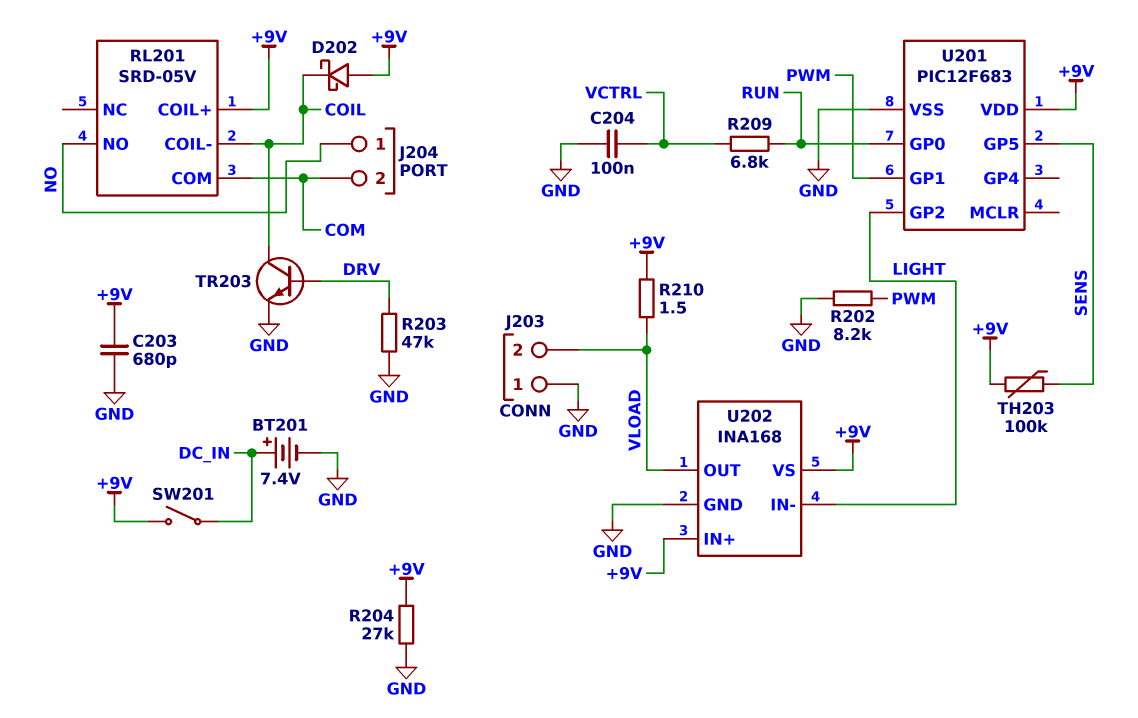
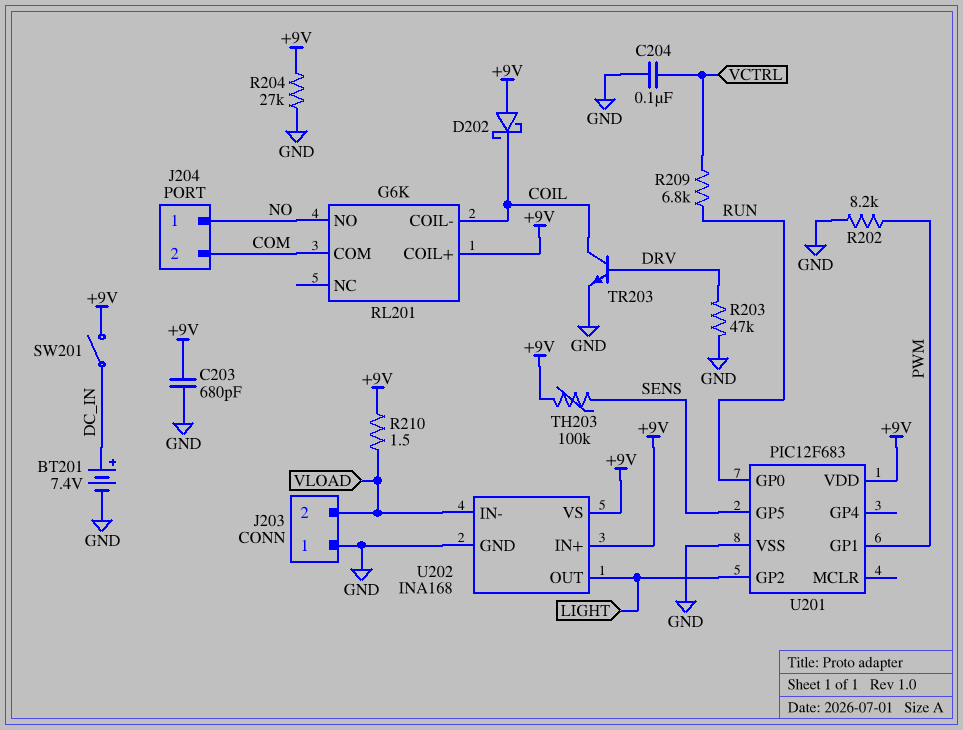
RL201: SRD-05V -> G6K
U202 pin IN-: LIGHT -> VLOAD
U202 pin OUT: VLOAD -> LIGHT

